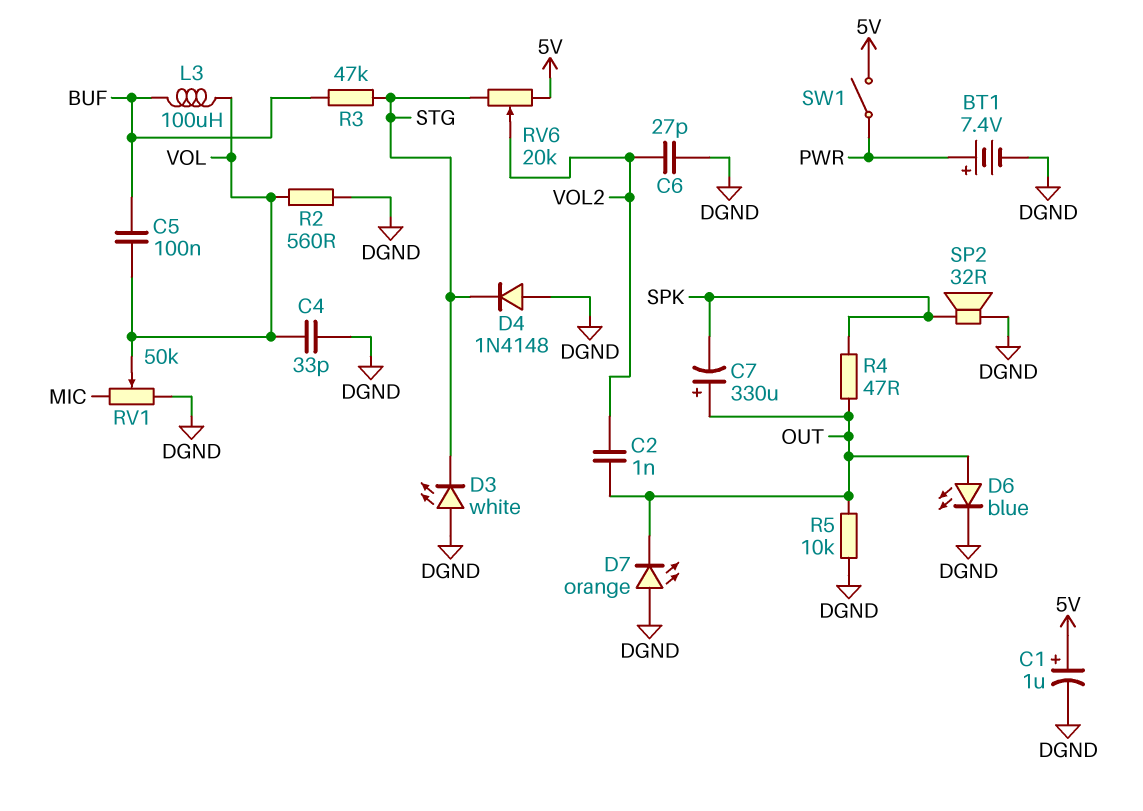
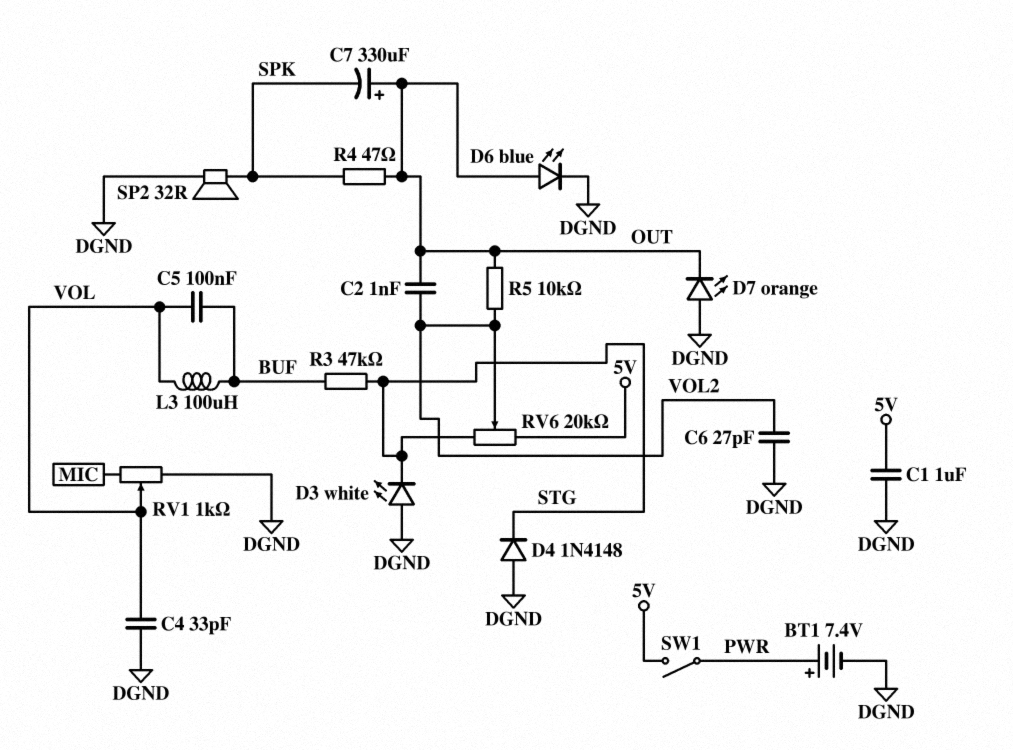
C1: 1uF (plus 5V, minus DGND) -> 1uF (5V, DGND)
R2: 560 (DGND, VOL) -> none
R5: 10k (DGND, OUT) -> 10k (OUT, VOL2)
RV1: 50k (DGND, MIC, wiper VOL) -> 1k (DGND, MIC, wiper VOL)

